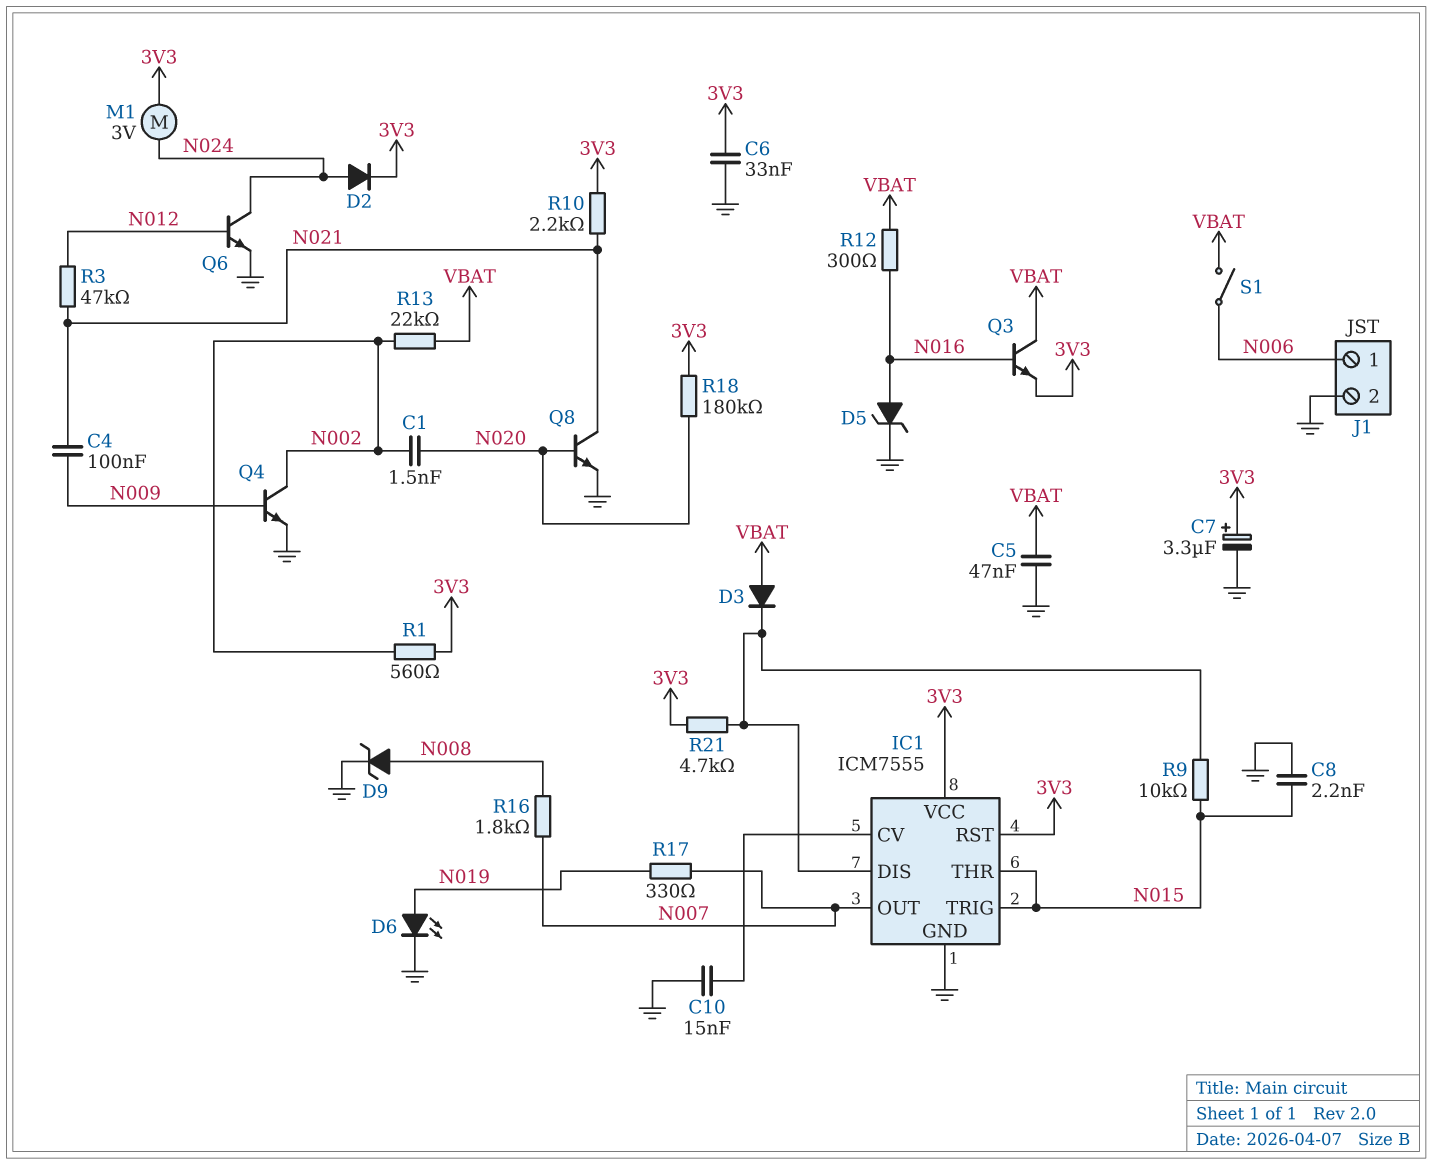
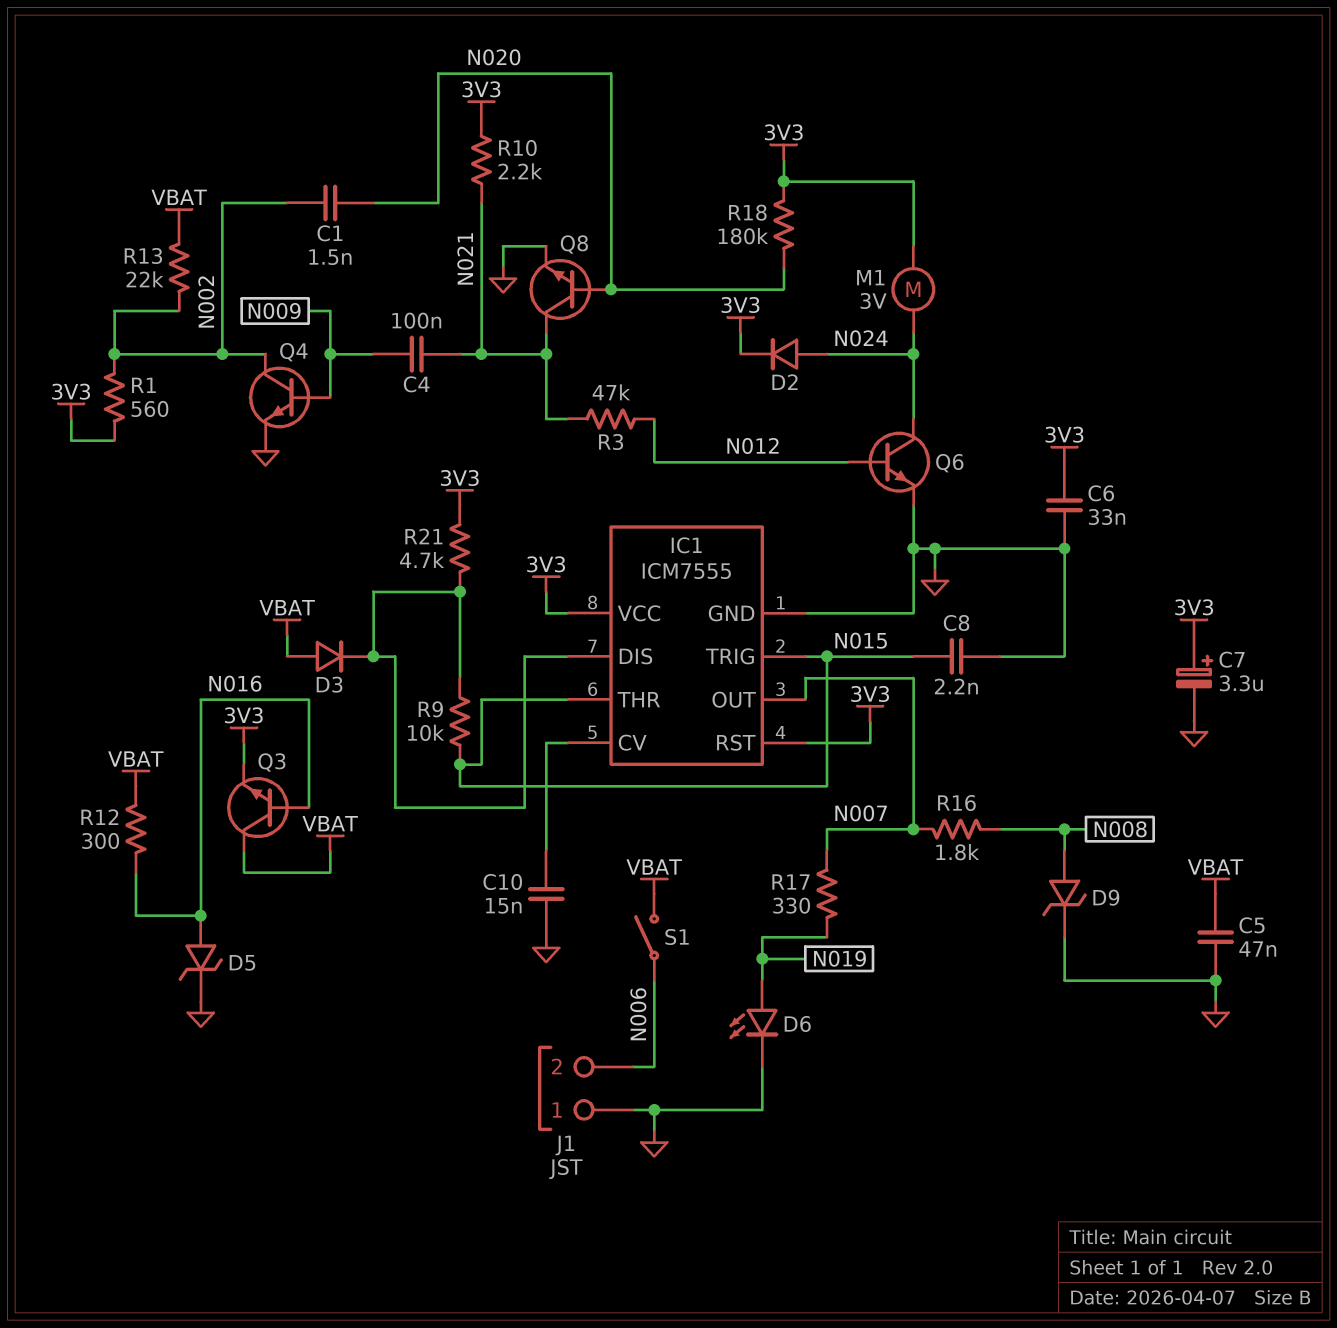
J1 pin 1: N006 -> GND
J1 pin 2: GND -> N006

